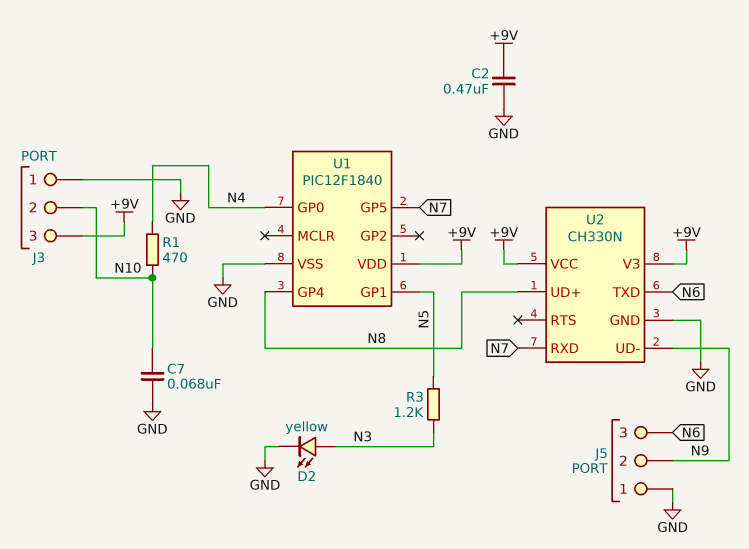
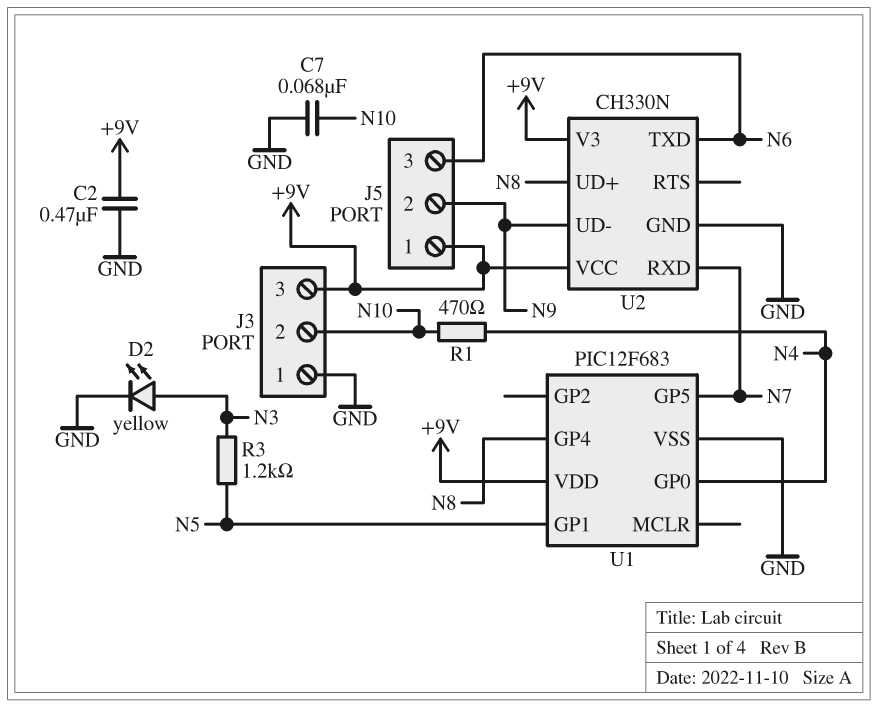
J5 pin 1: GND -> +9V
U1: PIC12F1840 -> PIC12F683

